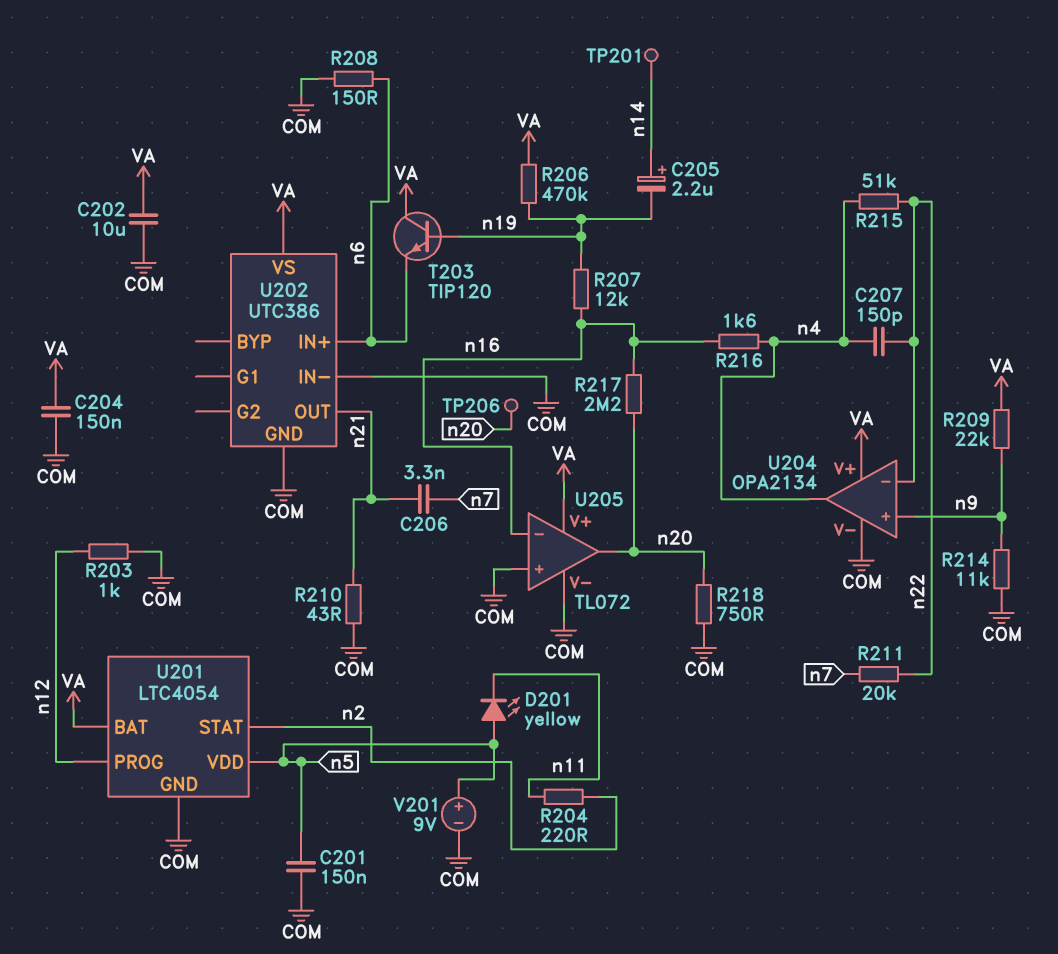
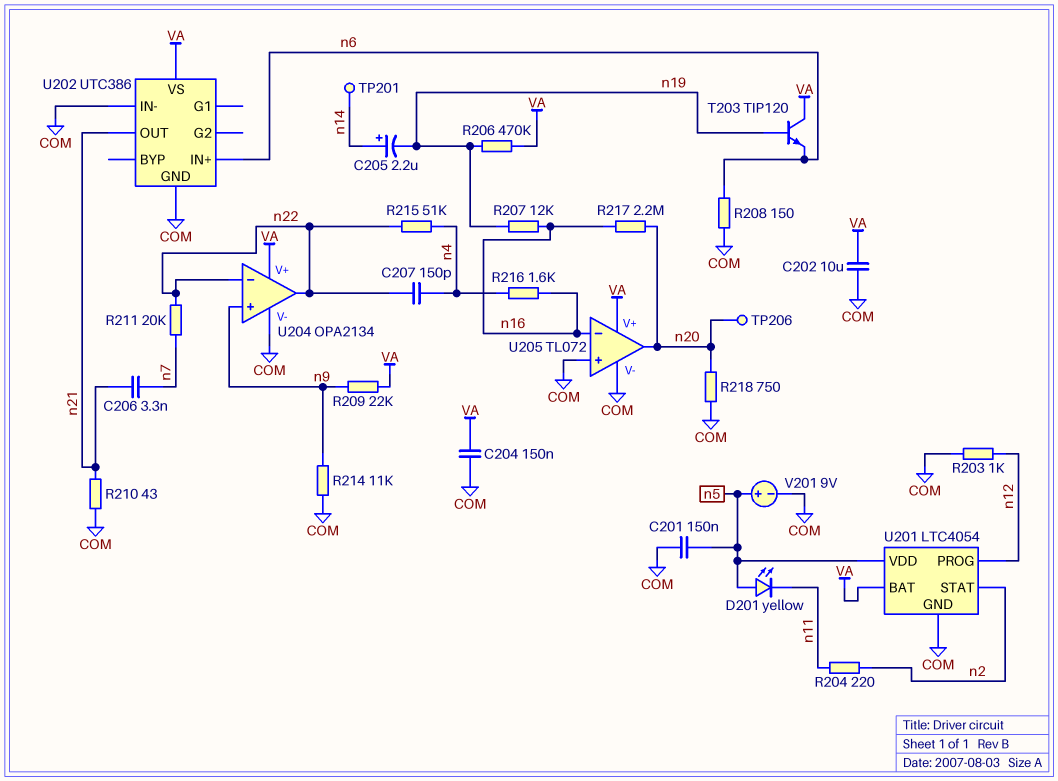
U204 pin out: n4 -> n22

